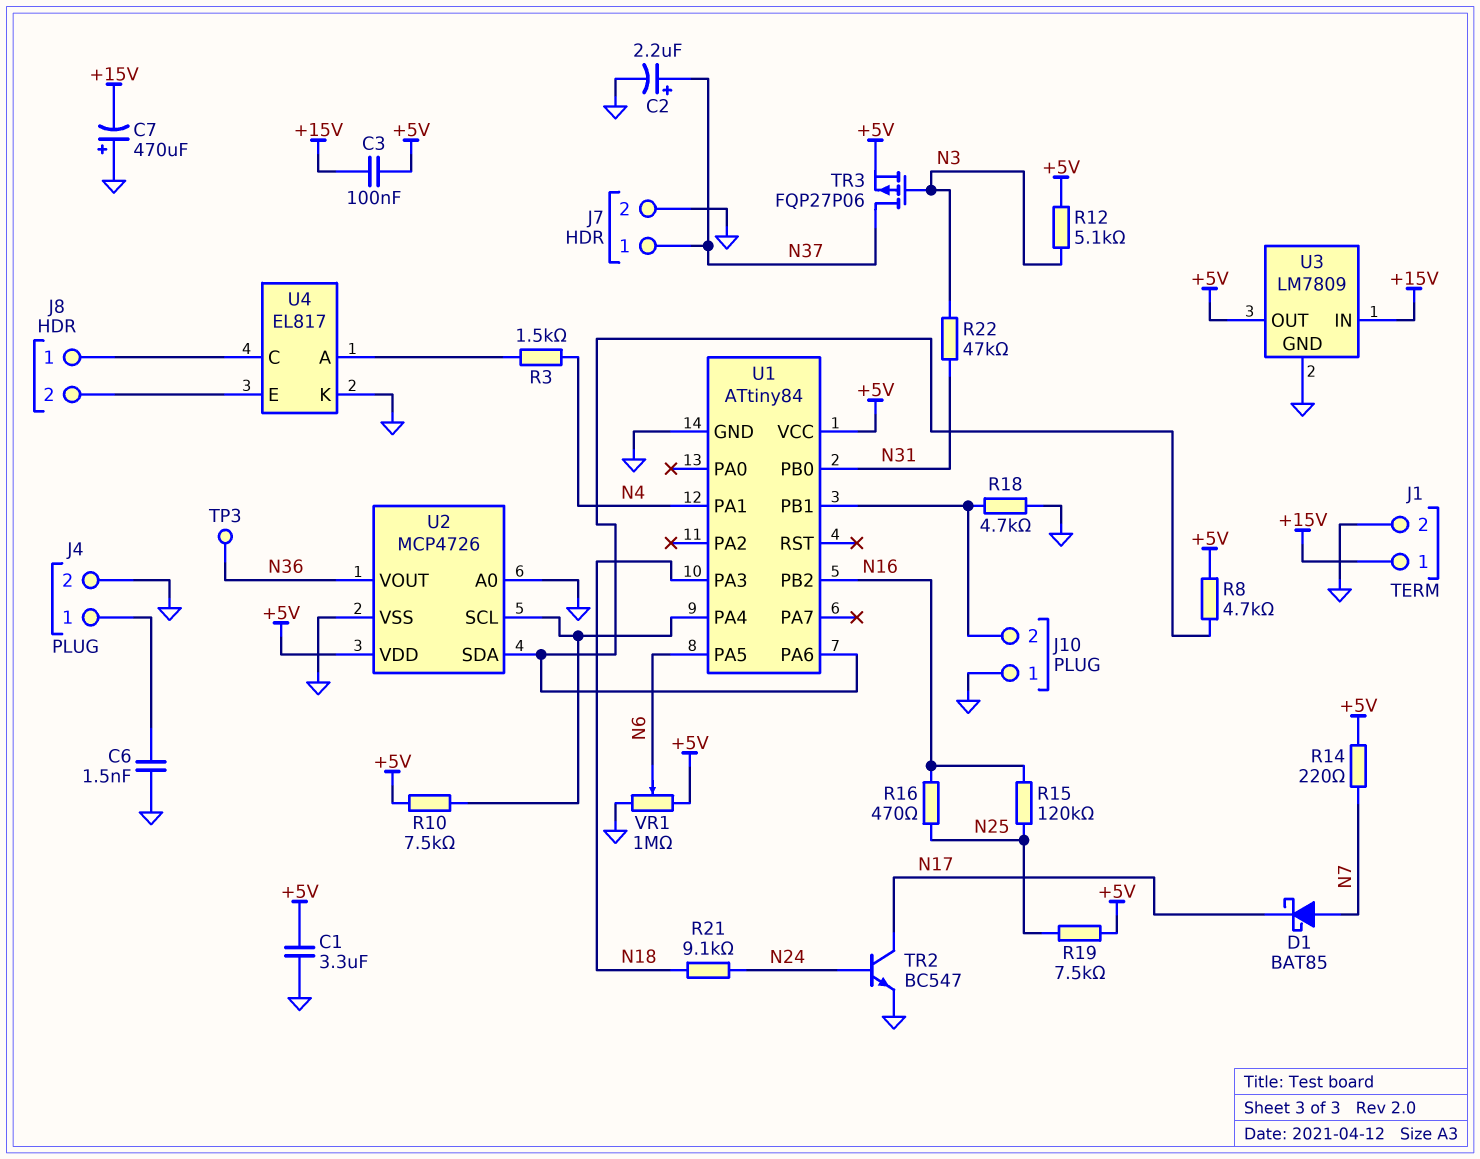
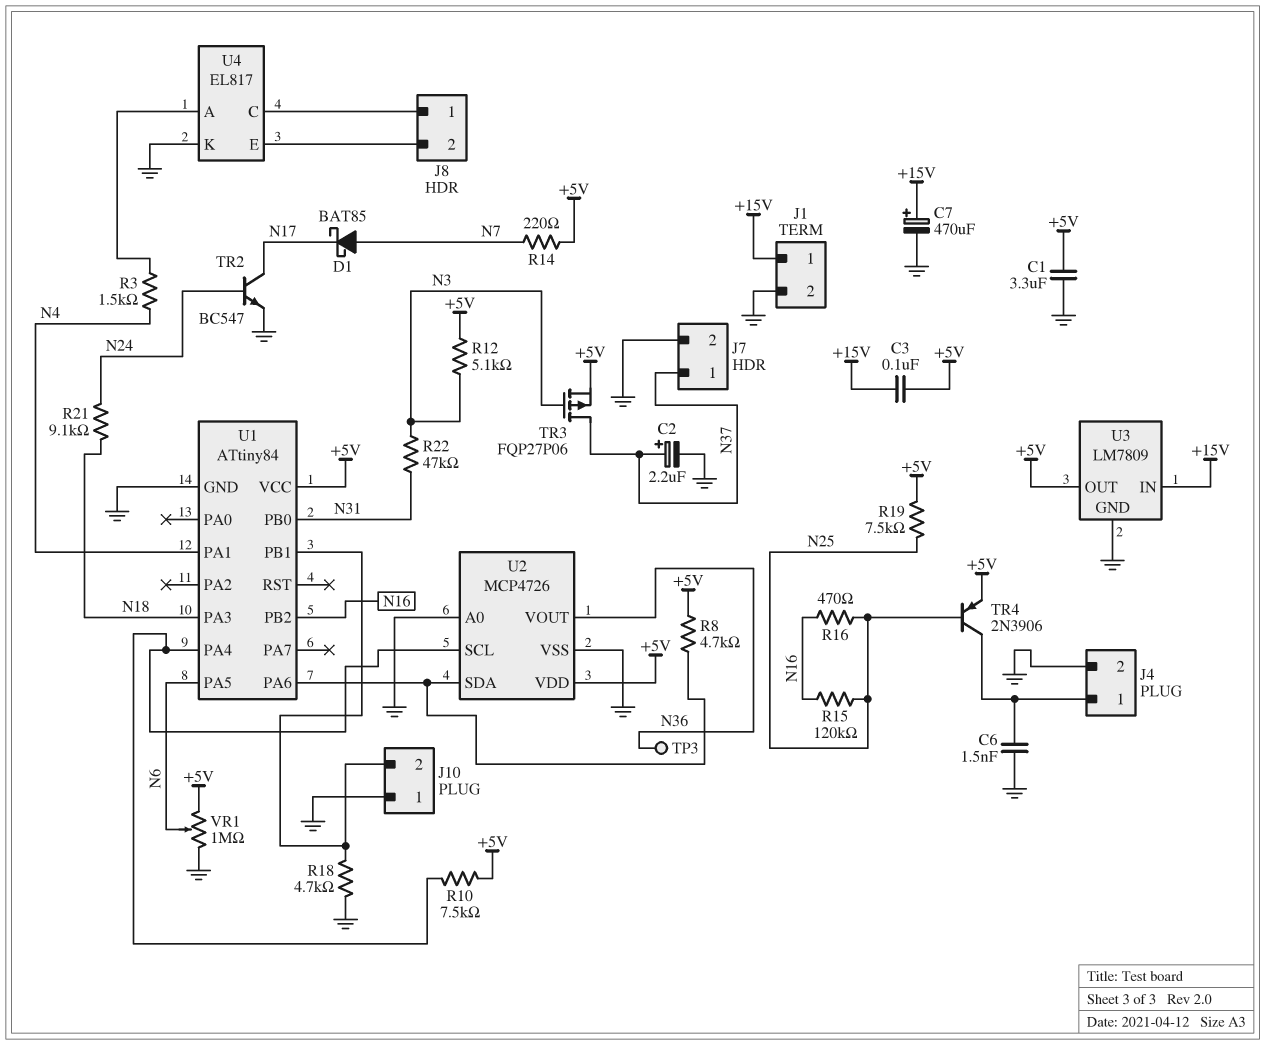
C7: 470uF (plus GND, minus +15V) -> 470uF (plus +15V, minus GND)
TR4: none -> PNP 2N3906 (B N25, C J4/1, E +5V)

